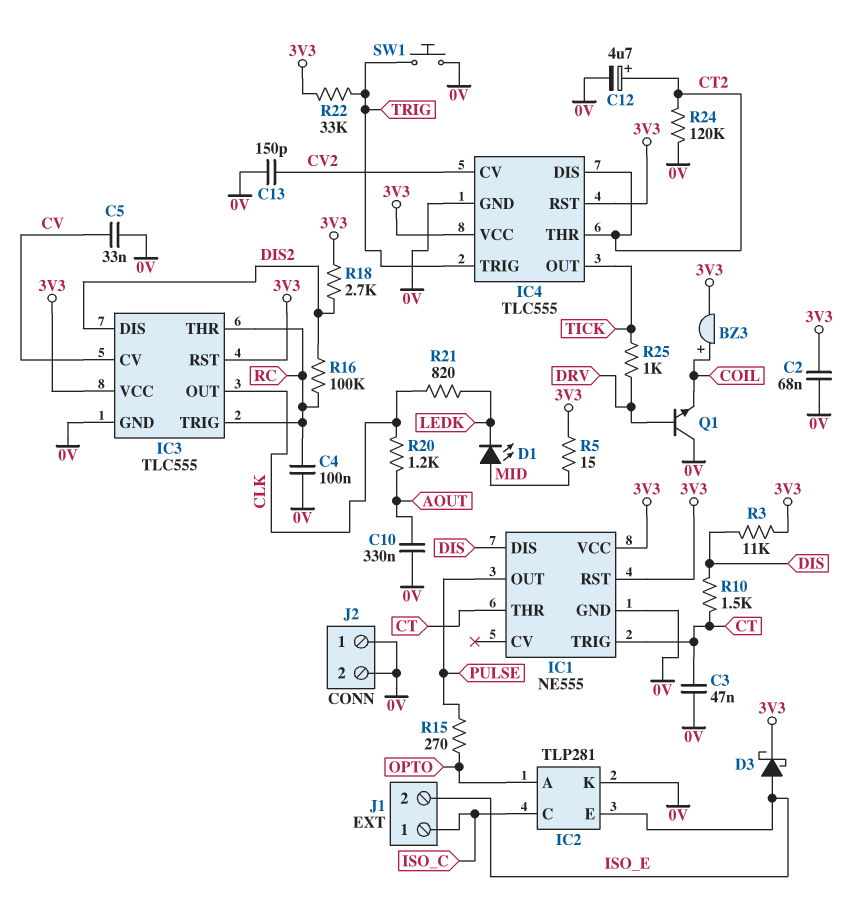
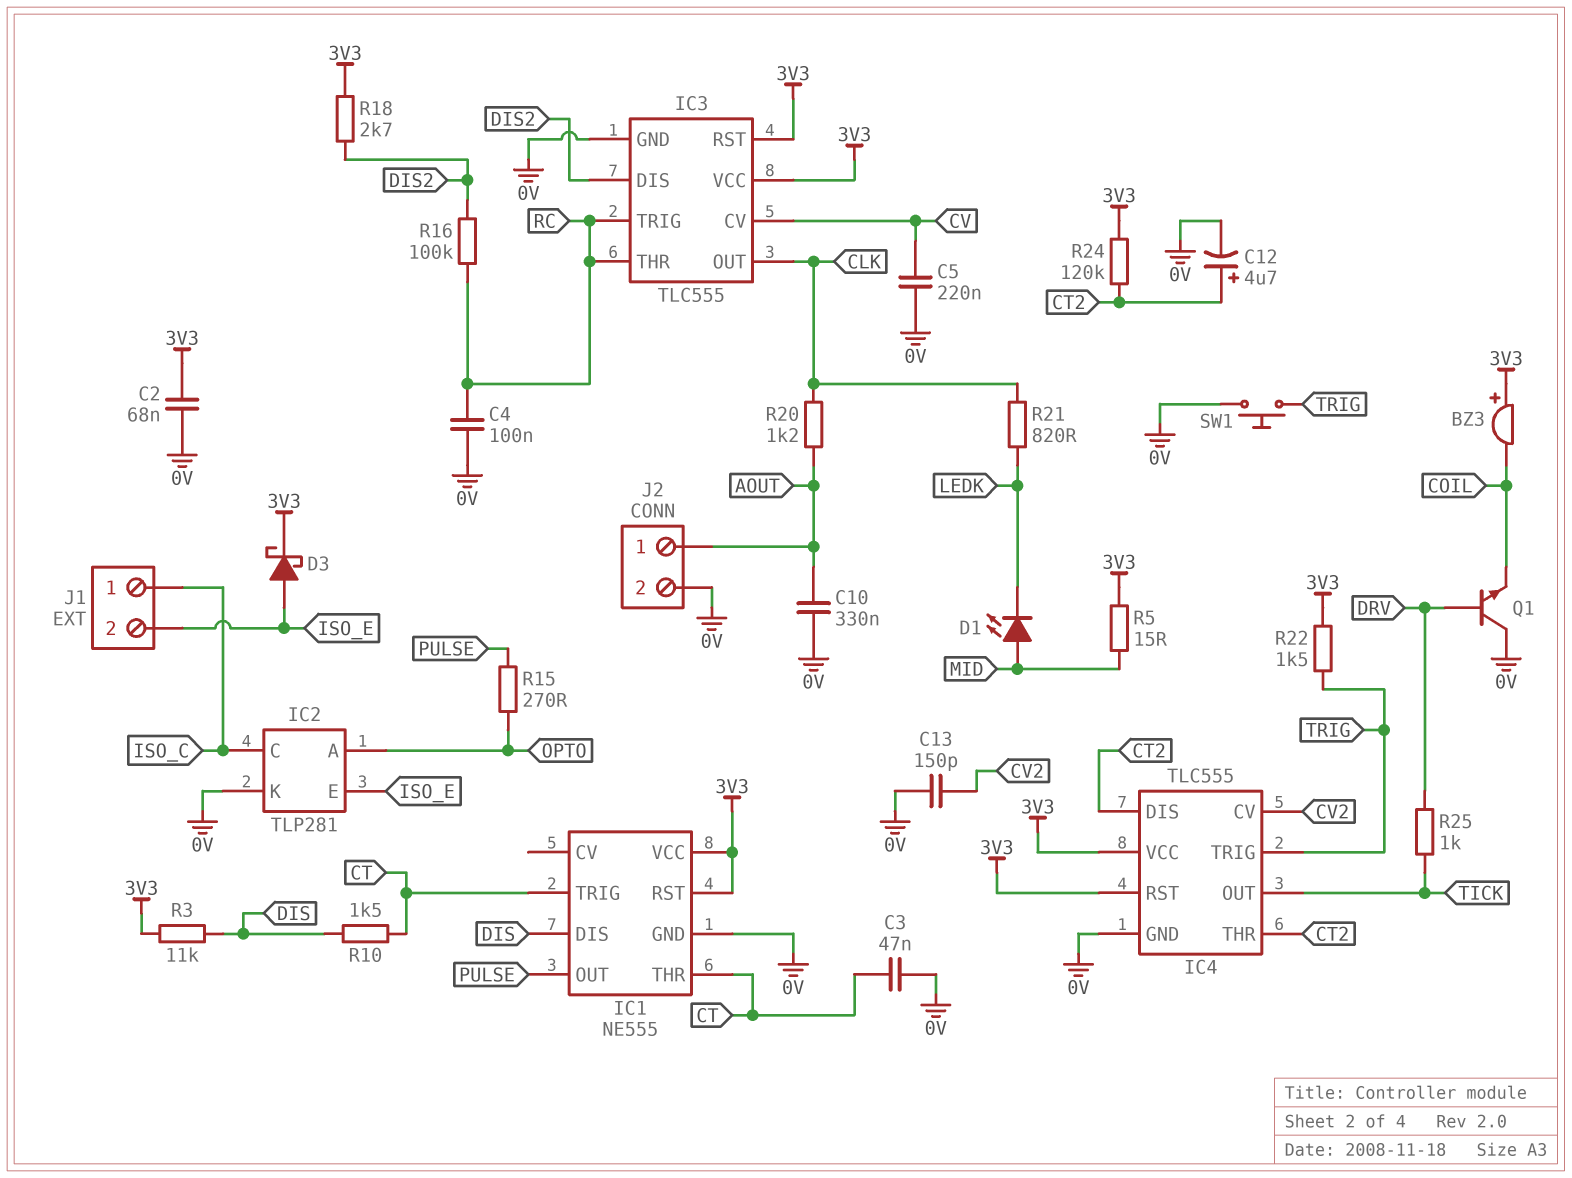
BZ3: buzzer (plus COIL, minus 3V3) -> buzzer (plus 3V3, minus COIL)
C5: 33nF (0V, CV) -> 220nF (0V, CV)
J2 pin 1: 0V -> AOUT
R22: 33k (3V3, TRIG) -> 1.5k (3V3, TRIG)
R24: 120k (0V, CT2) -> 120k (3V3, CT2)

